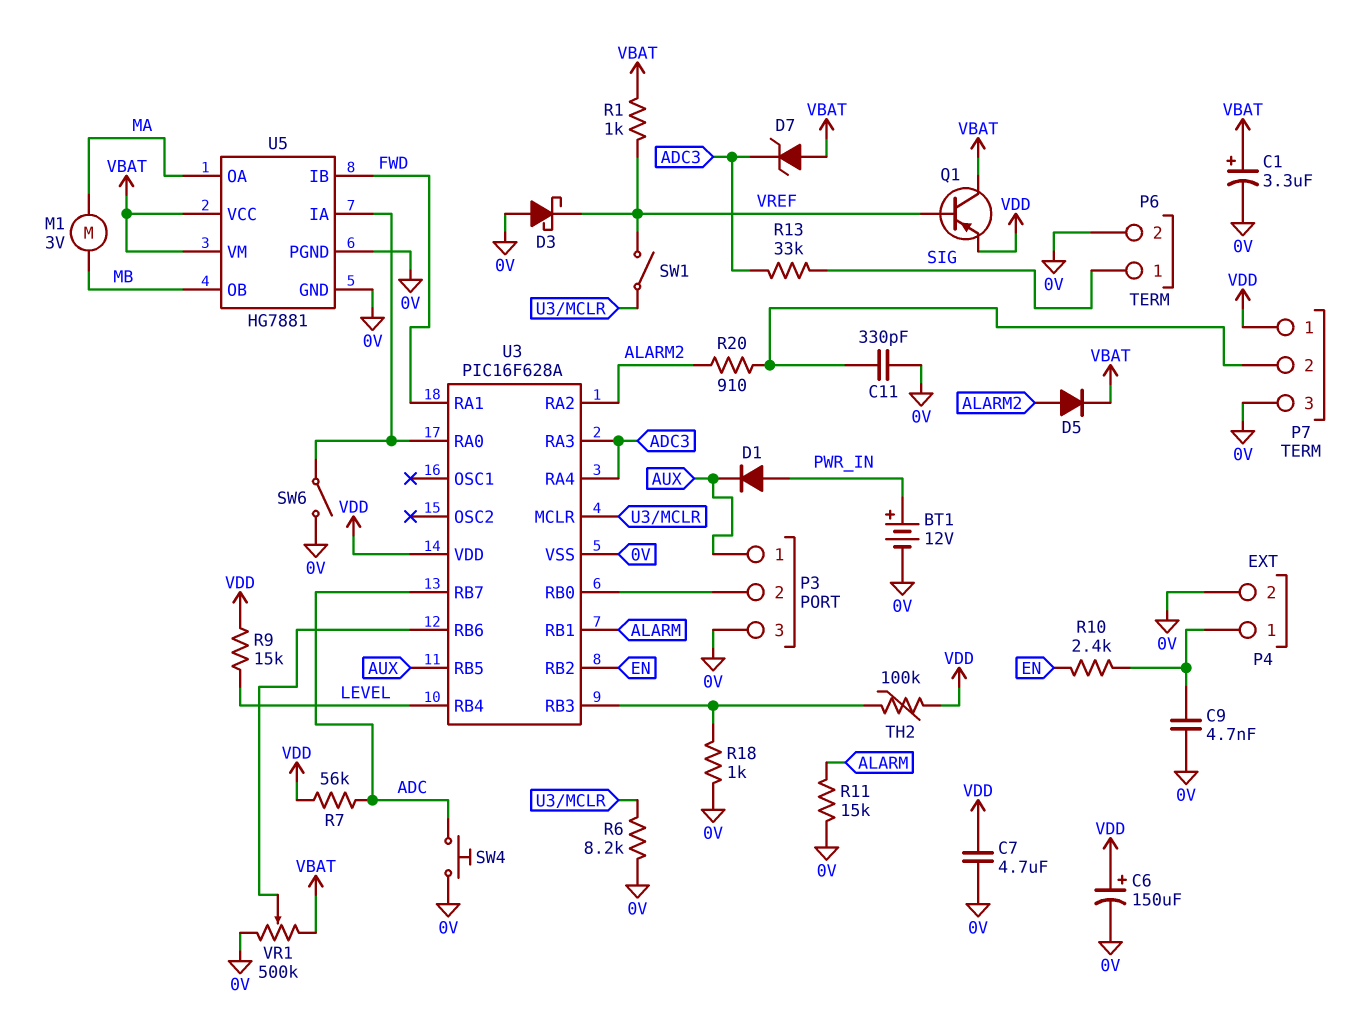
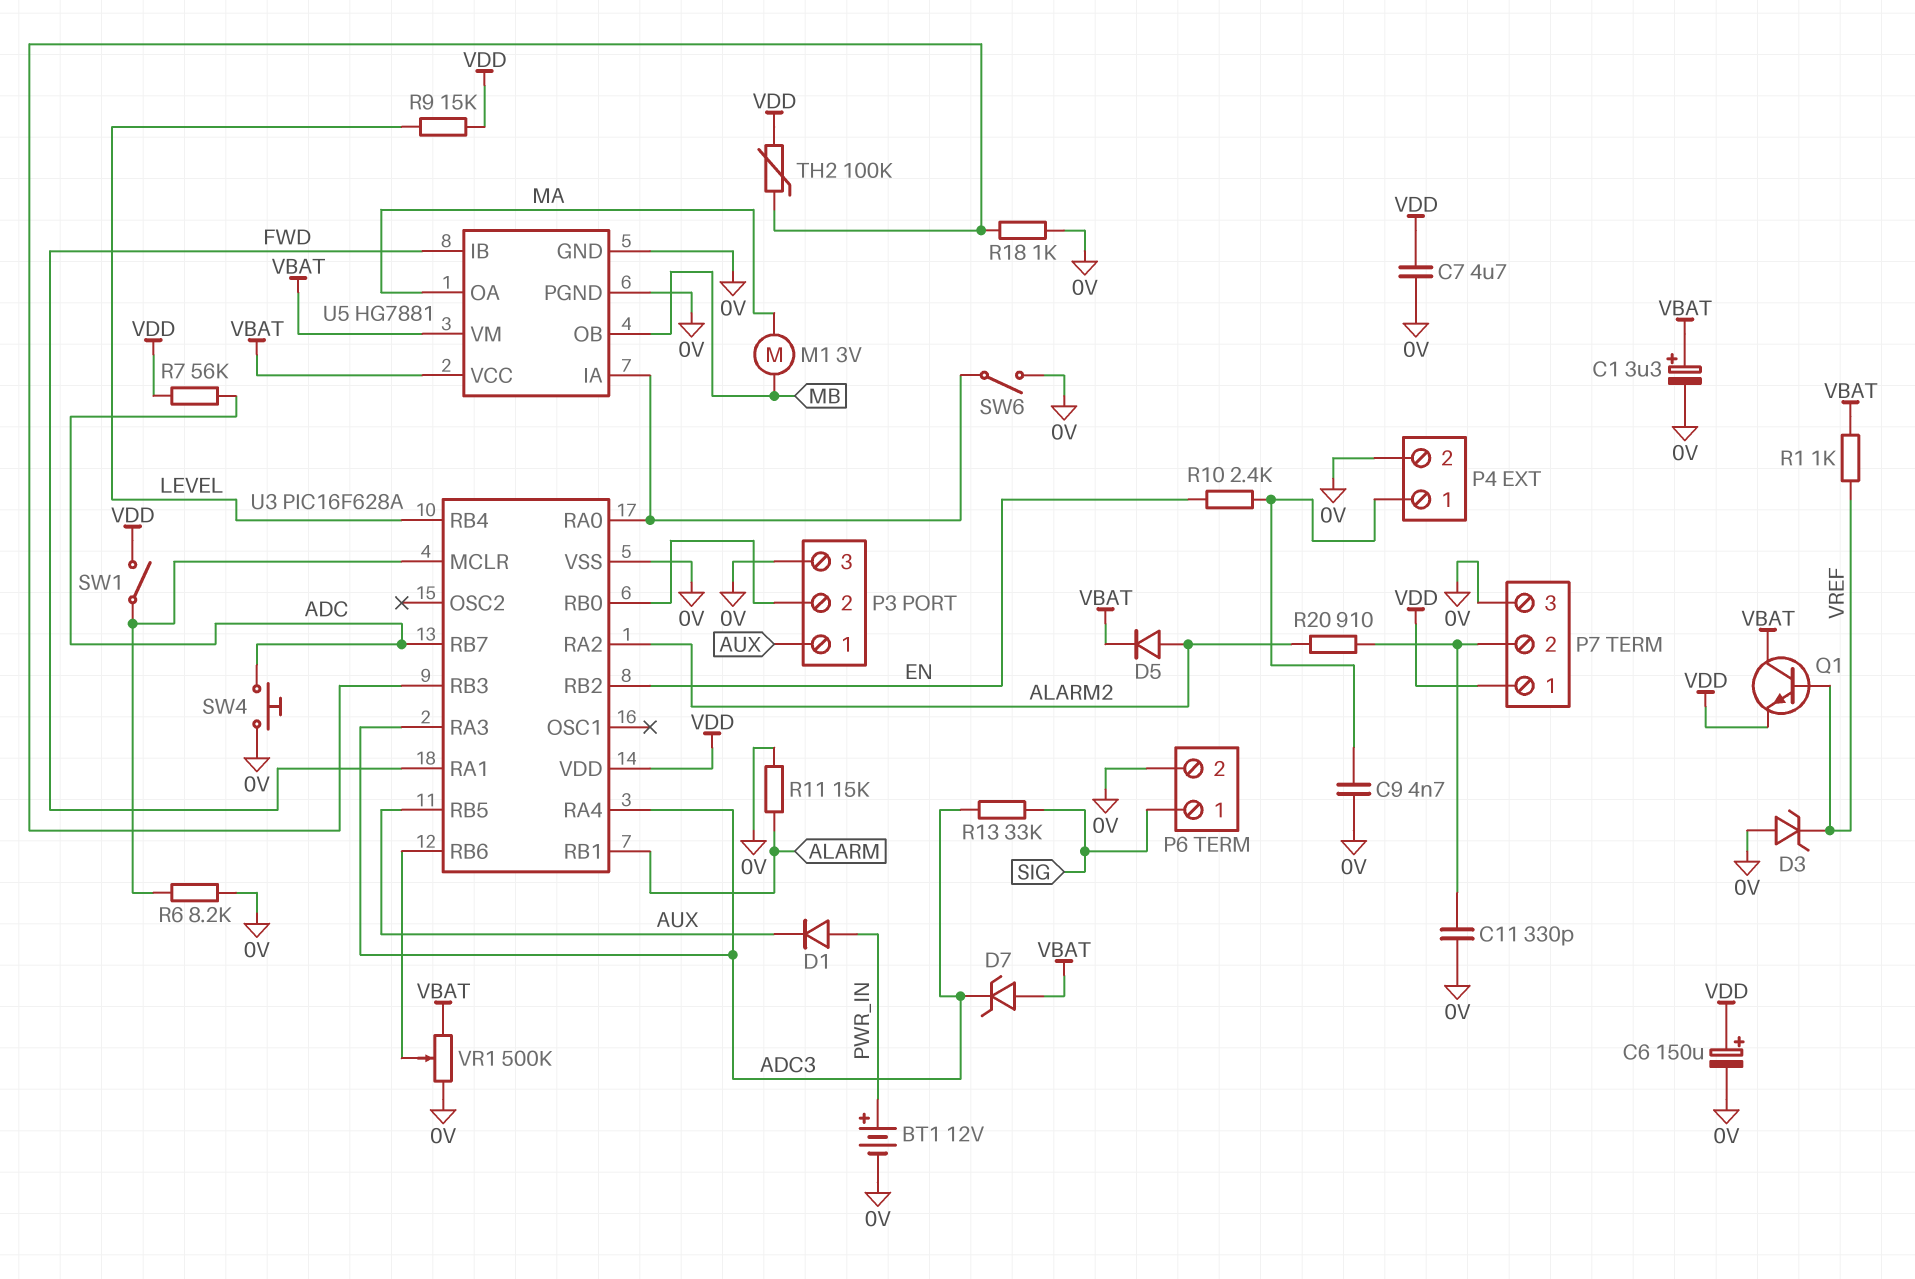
D3: schottky (A 0V, K VREF) -> zener (A 0V, K VREF)
Q1: PNP (B VREF, C VBAT, E VDD) -> NPN (B VREF, C VBAT, E VDD)
SW1: switch (U3/MCLR, VREF) -> switch (U3/MCLR, VDD)

